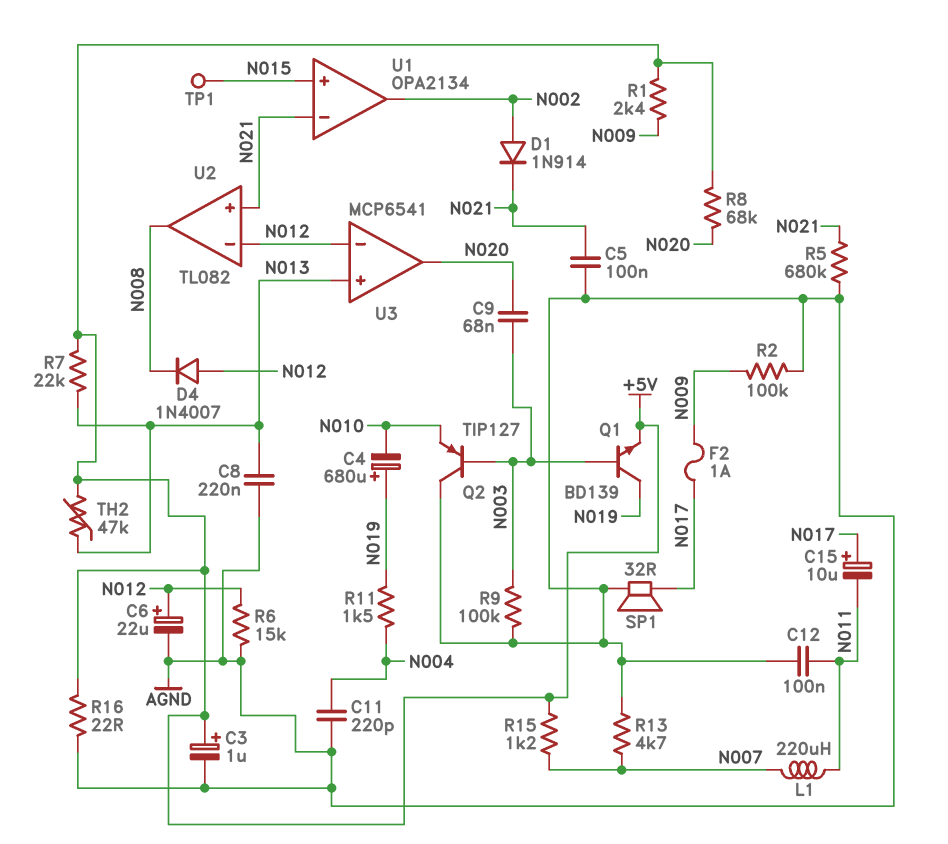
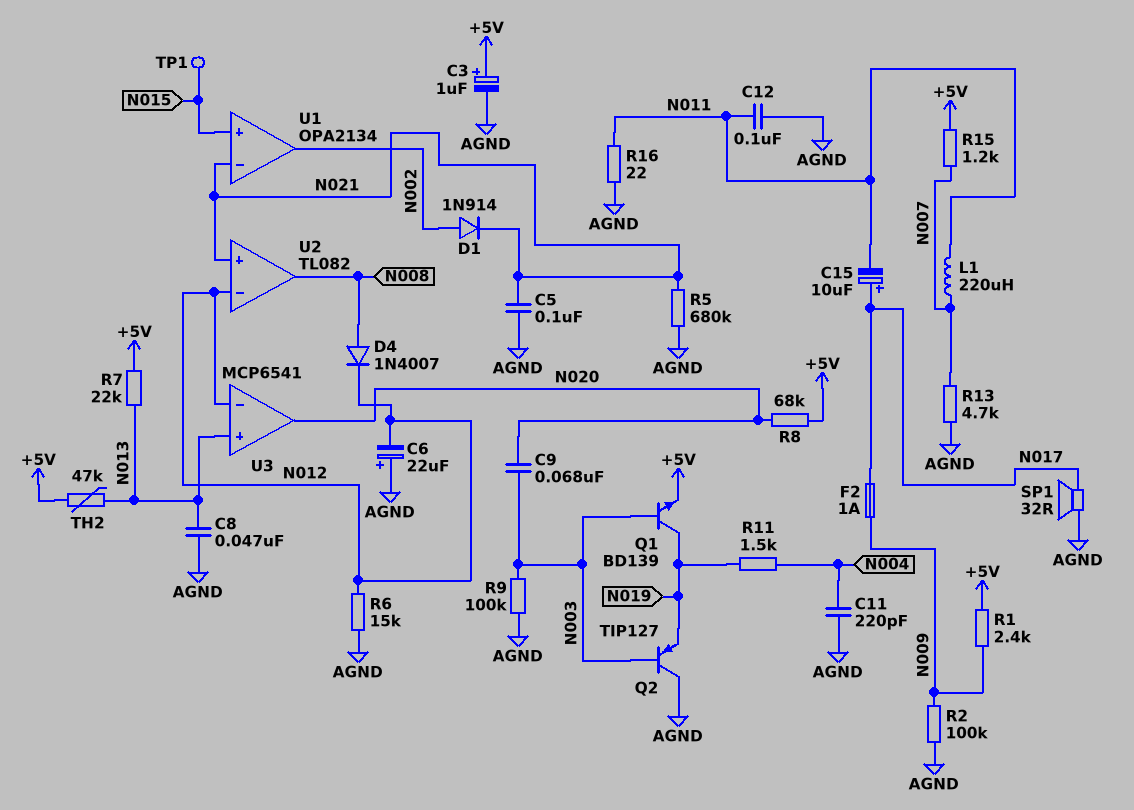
C4: 680uF (plus N019, minus N010) -> none
C6: 22uF (plus N012, minus AGND) -> 22uF (plus AGND, minus N012)
C8: 220nF (AGND, N013) -> 47nF (AGND, N013)
D4: diode 1N4007 (A N012, K N008) -> diode 1N4007 (A N008, K N012)
Q2: PNP TIP127 (B N003, C AGND, E N010) -> PNP TIP127 (B N003, C AGND, E N019)
R16: 22 (+5V, AGND) -> 22 (AGND, N011)

